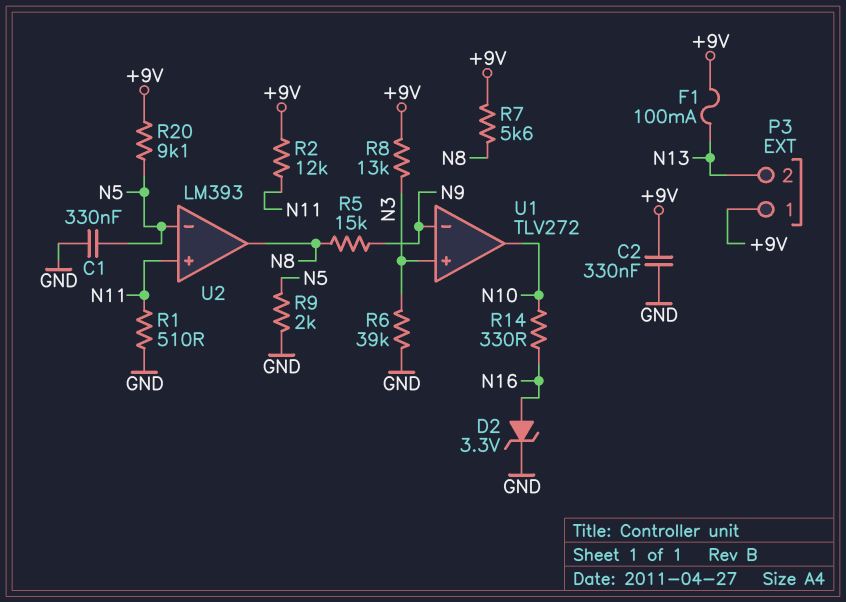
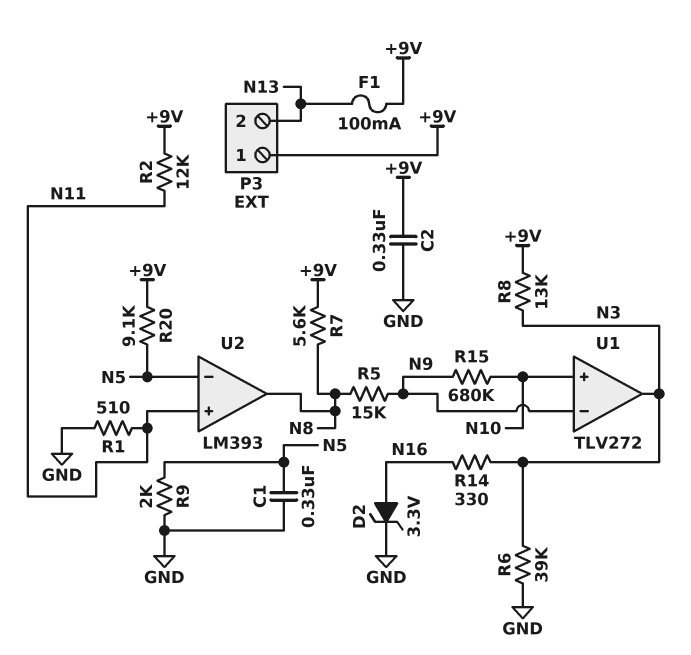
R14: 330 (N10, N16) -> 330 (N3, N16)
R15: none -> 680k (N9, N10)
U1 pin in+: N3 -> N10
U1 pin out: N10 -> N3

